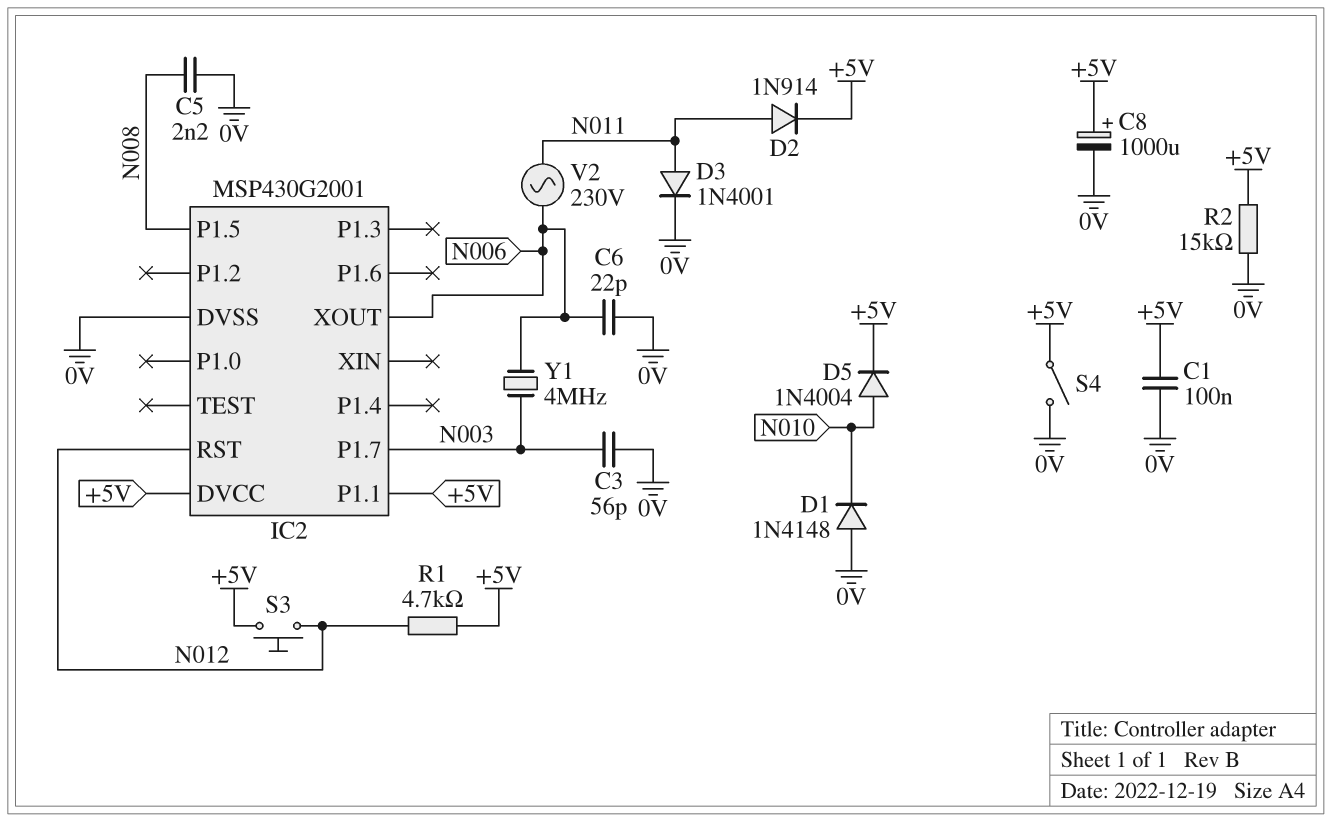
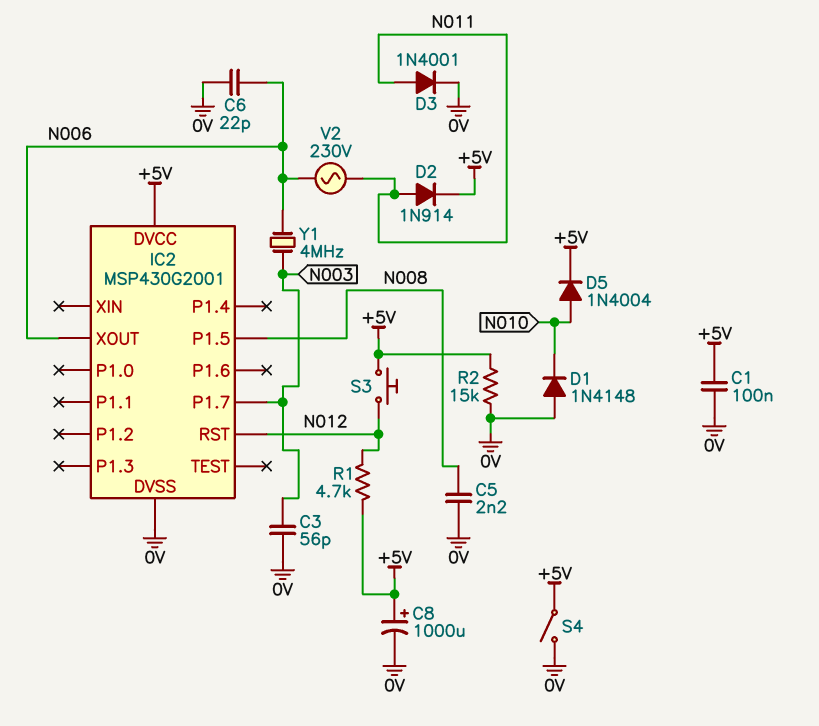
IC2 pin P1.1: +5V -> none

